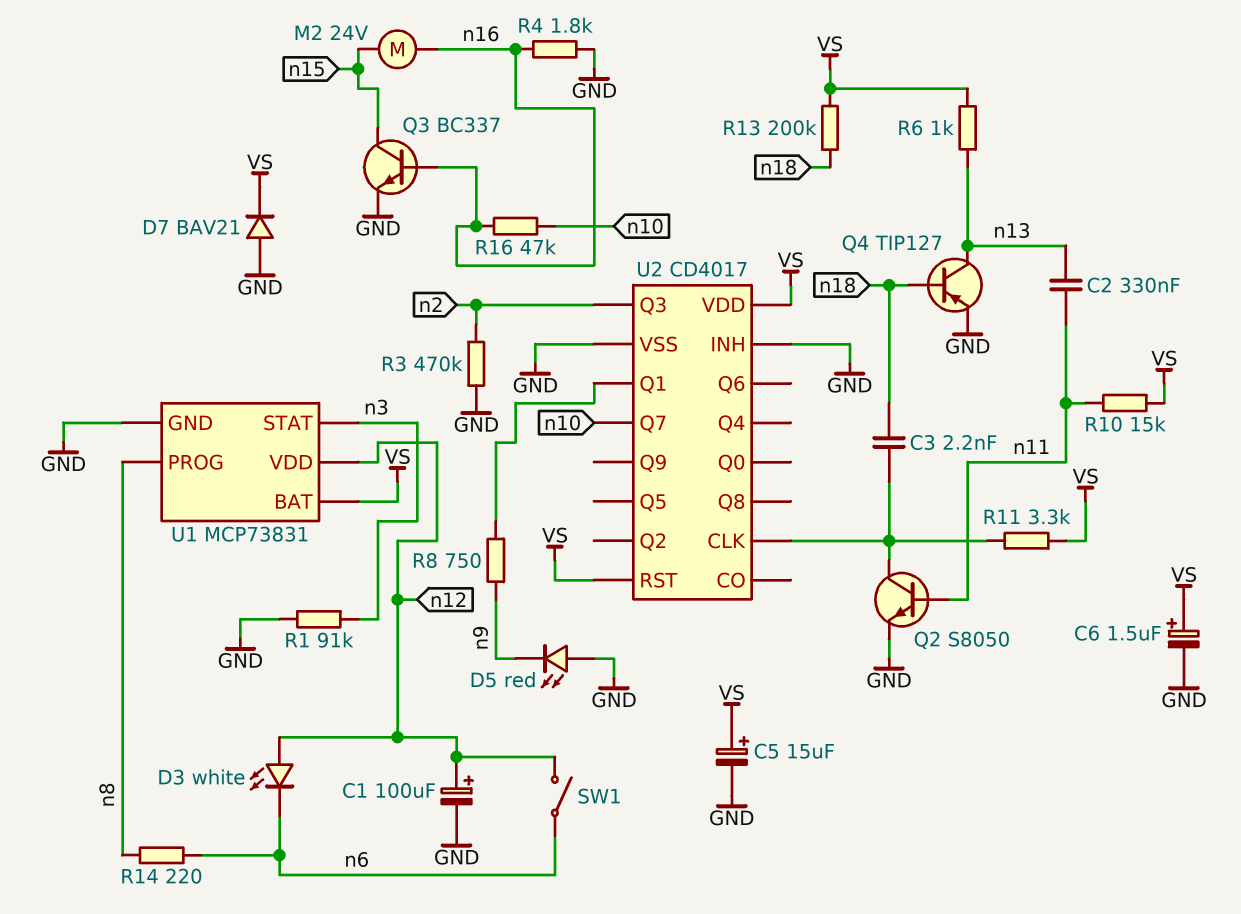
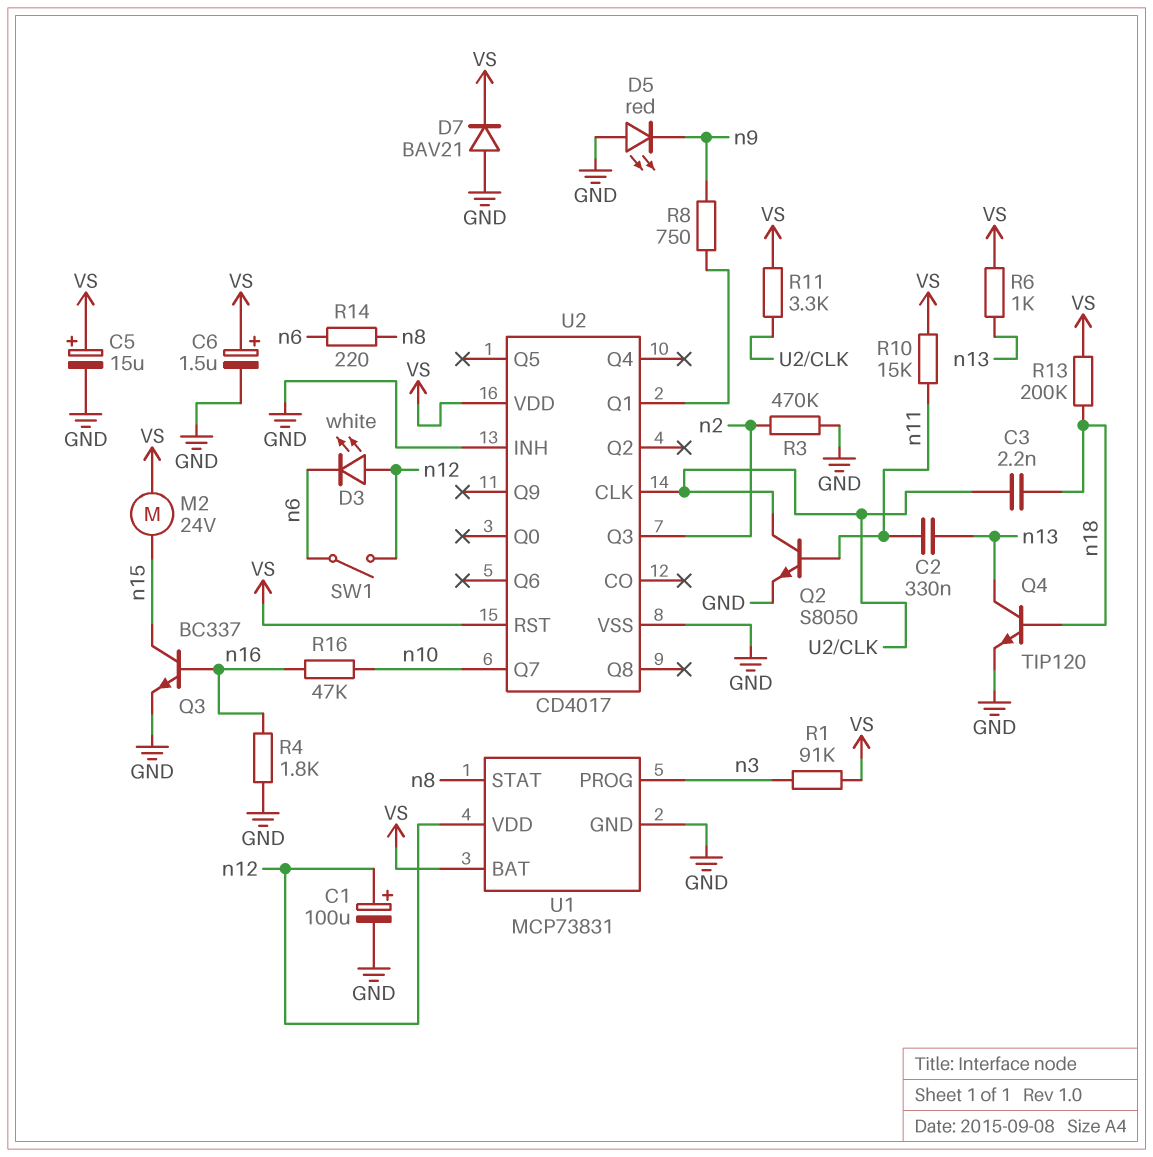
M2: motor 24V (n15, n16) -> motor 24V (VS, n15)
Q4: PNP TIP127 (B n18, C n13, E GND) -> NPN TIP120 (B n18, C n13, E GND)
R1: 91k (GND, n3) -> 91k (VS, n3)
U1 pin PROG: n8 -> n3
U1 pin STAT: n3 -> n8

